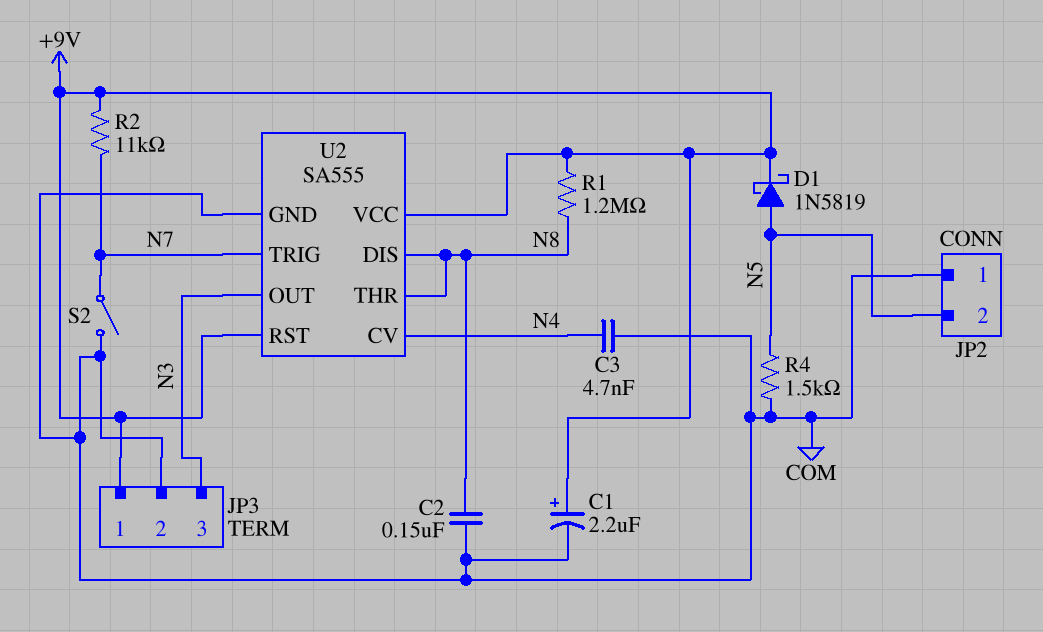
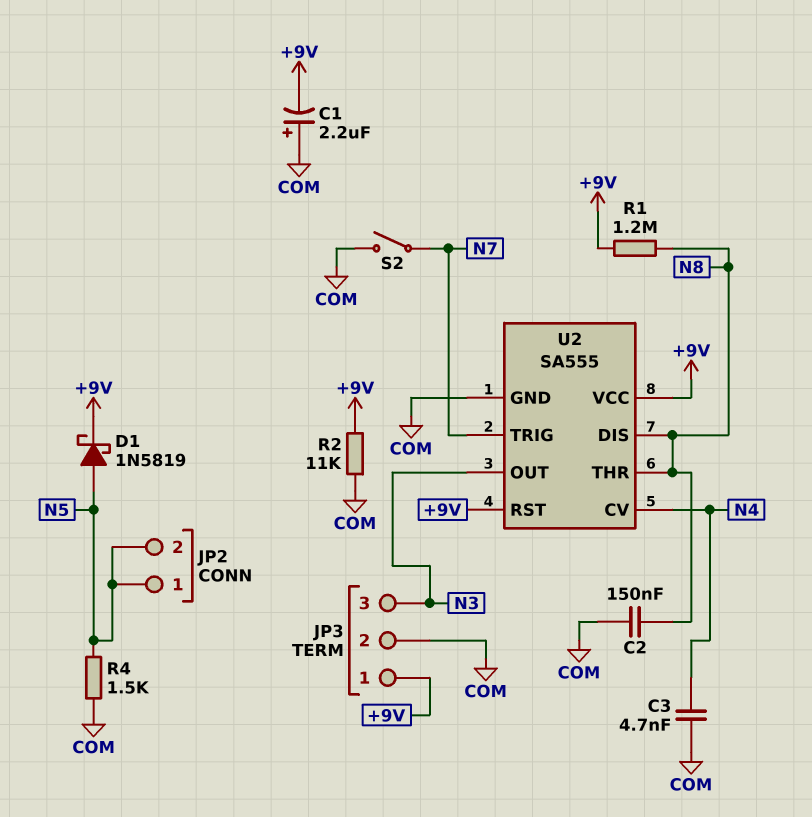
C1: 2.2uF (plus +9V, minus COM) -> 2.2uF (plus COM, minus +9V)
JP2 pin 1: COM -> N5
R2: 11k (+9V, N7) -> 11k (+9V, COM)

